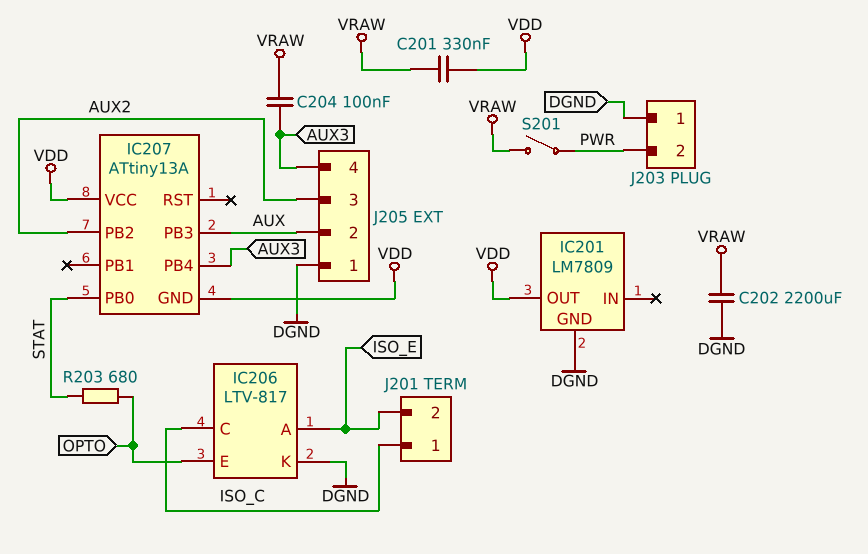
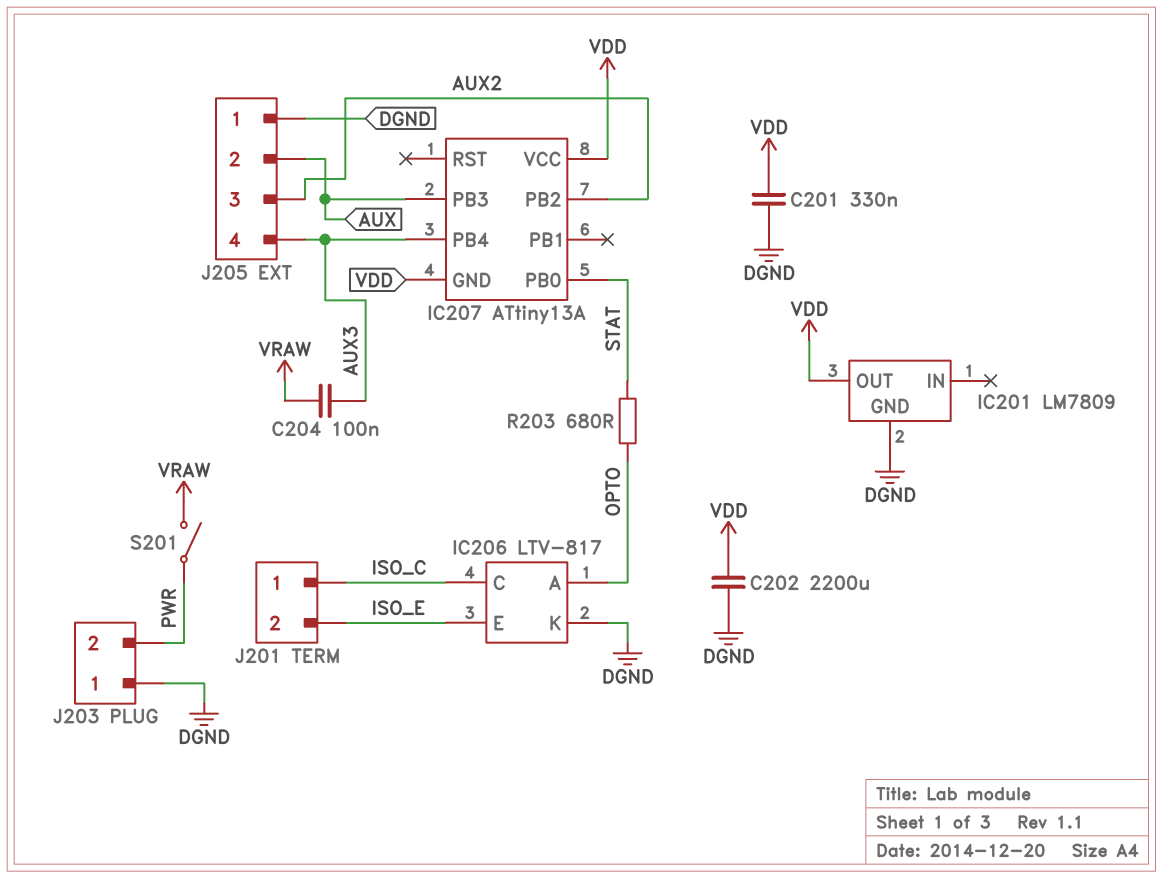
C201: 330nF (VDD, VRAW) -> 330nF (DGND, VDD)
C202: 2200uF (DGND, VRAW) -> 2200uF (DGND, VDD)
IC206 pin A: ISO_E -> OPTO
IC206 pin E: OPTO -> ISO_E

